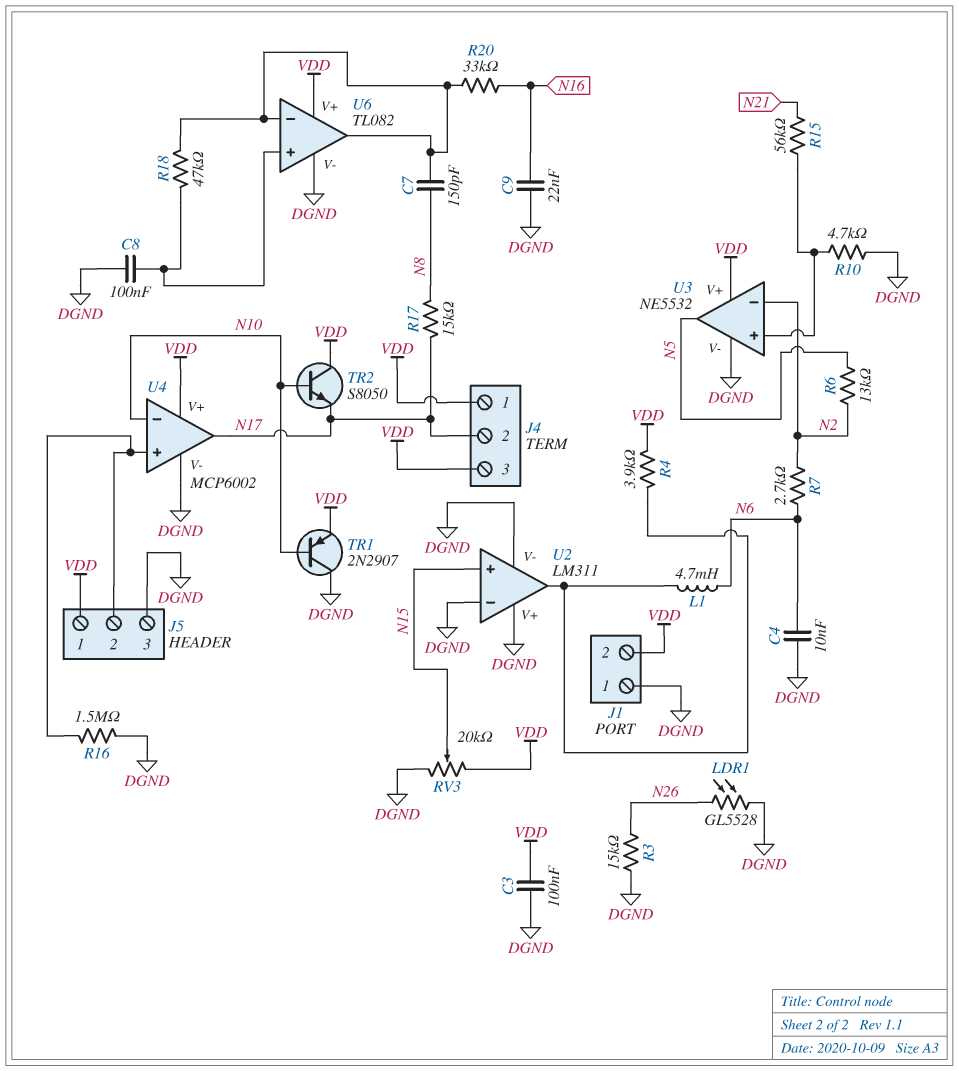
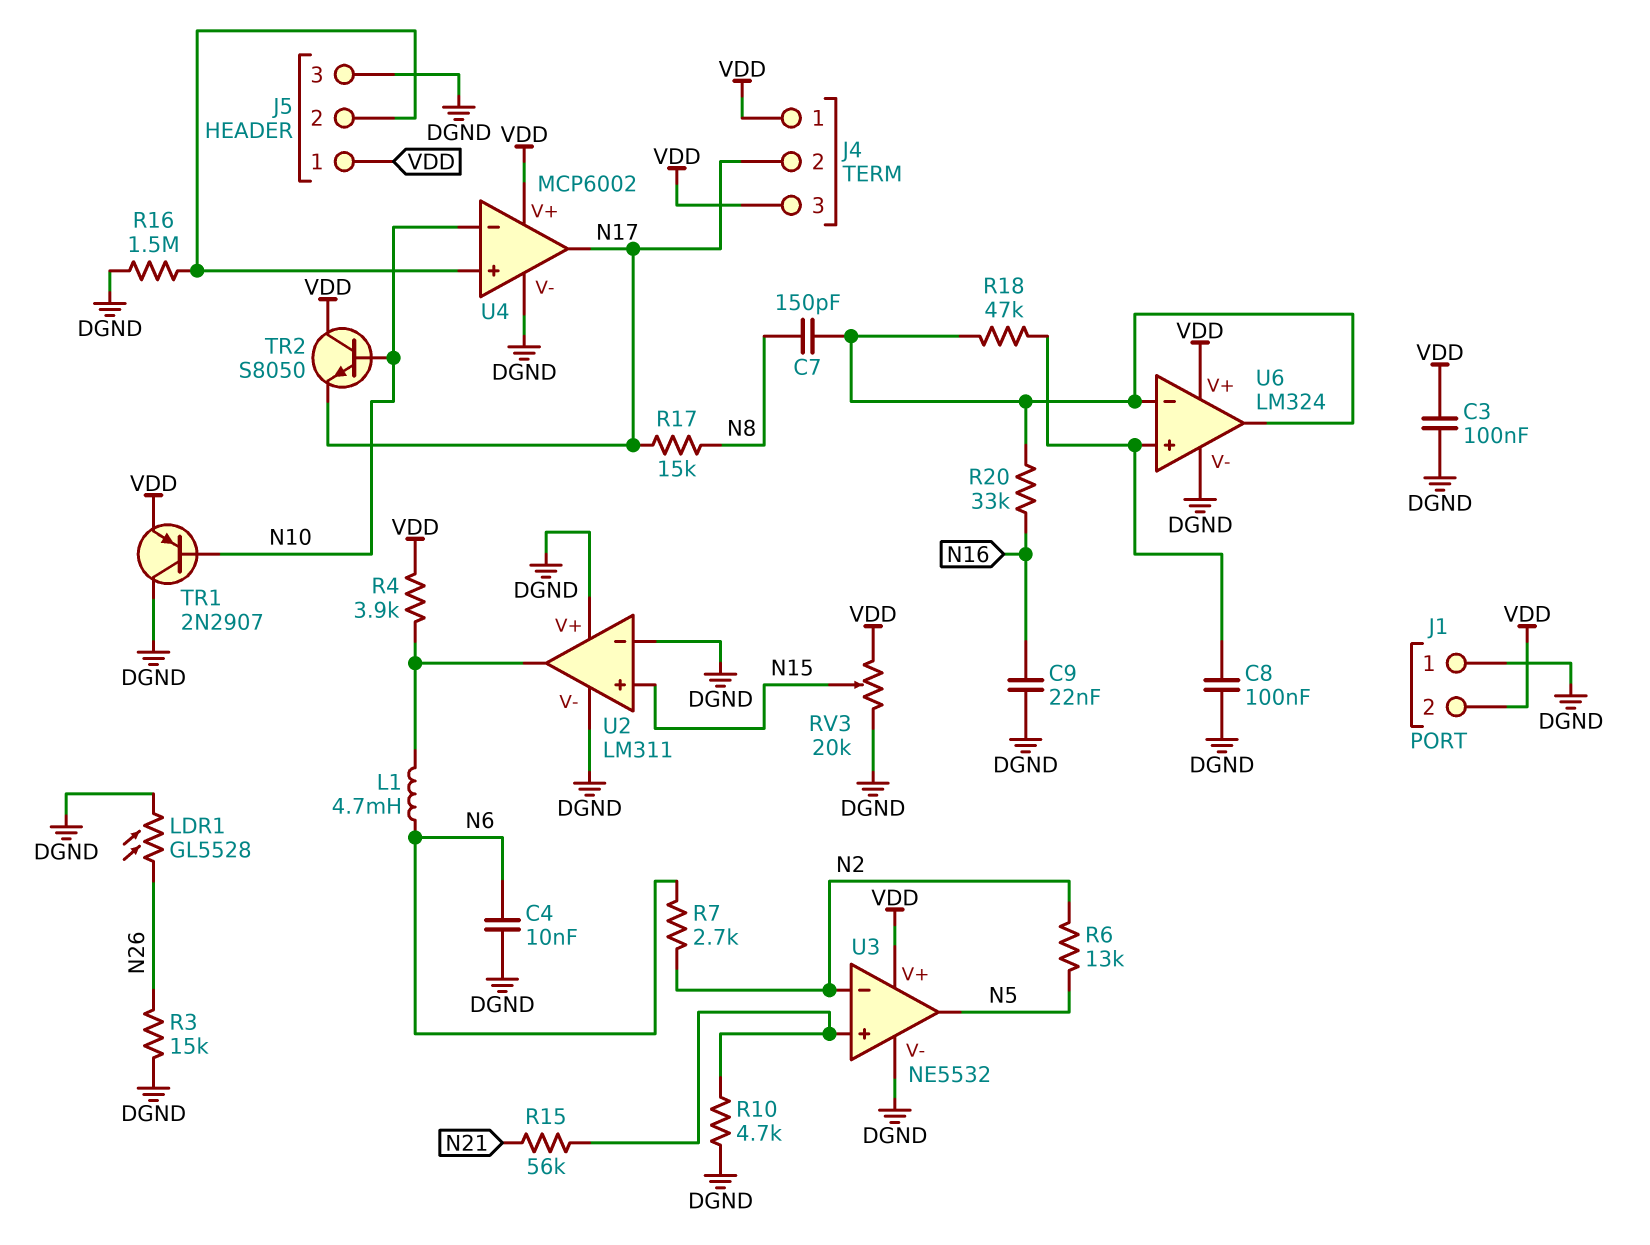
U6: TL082 -> LM324

